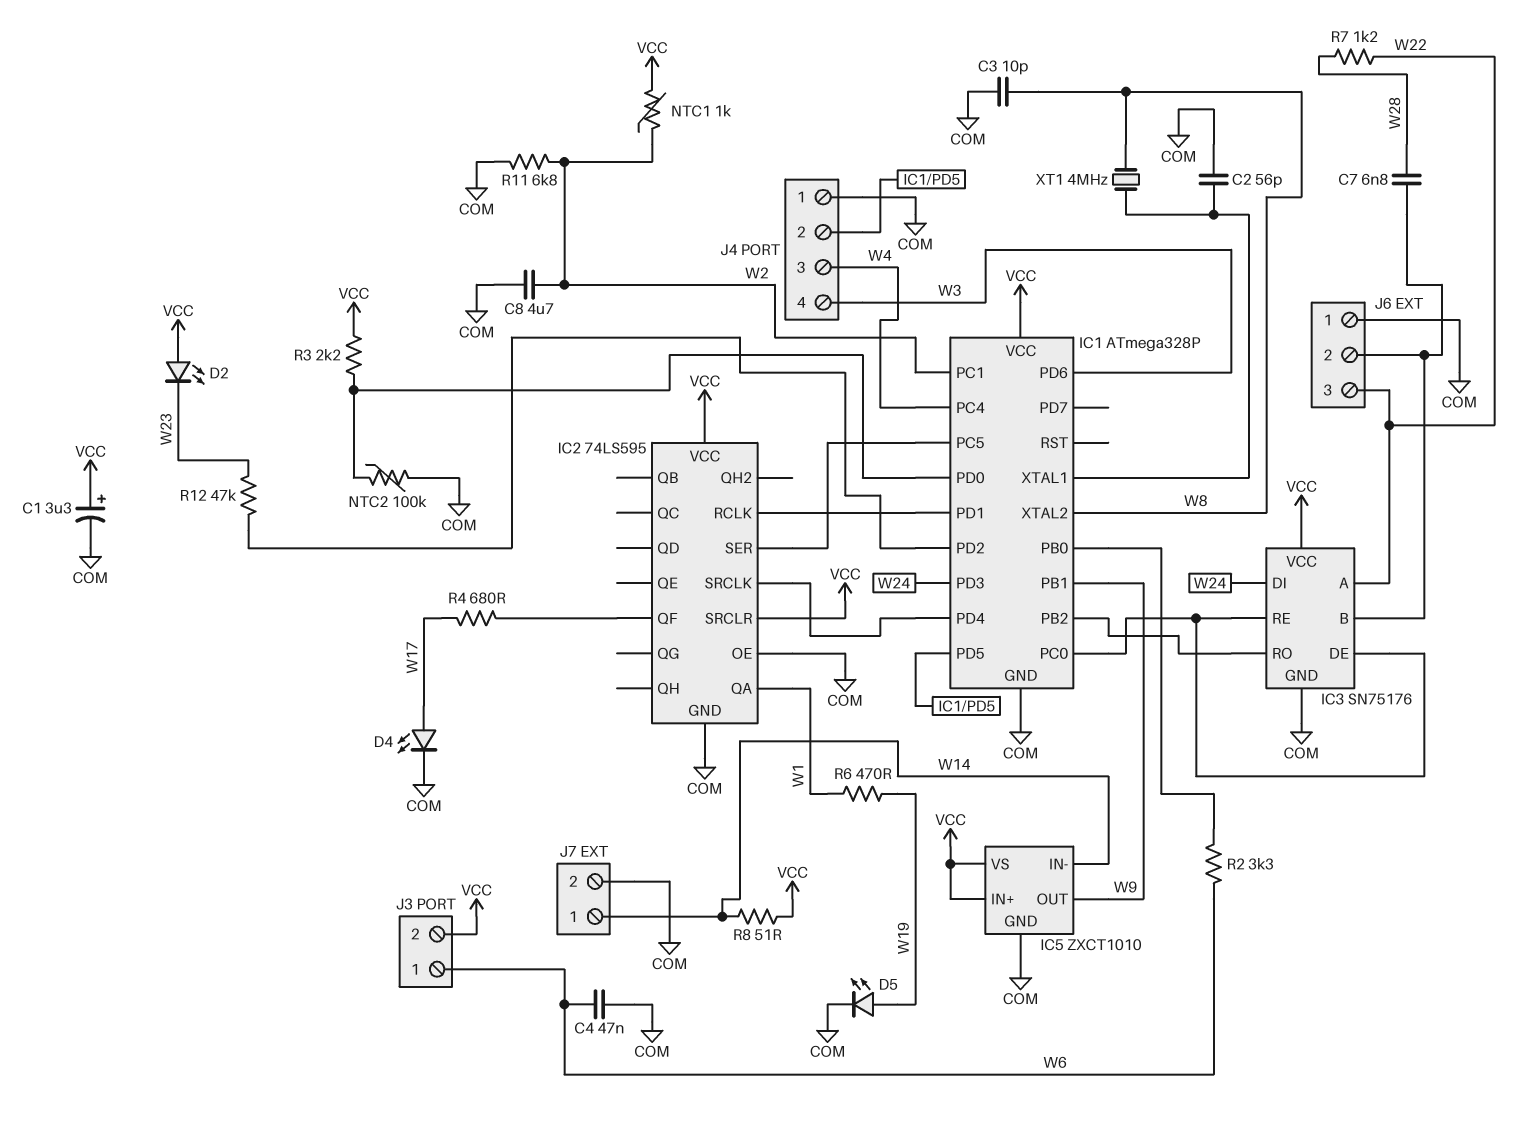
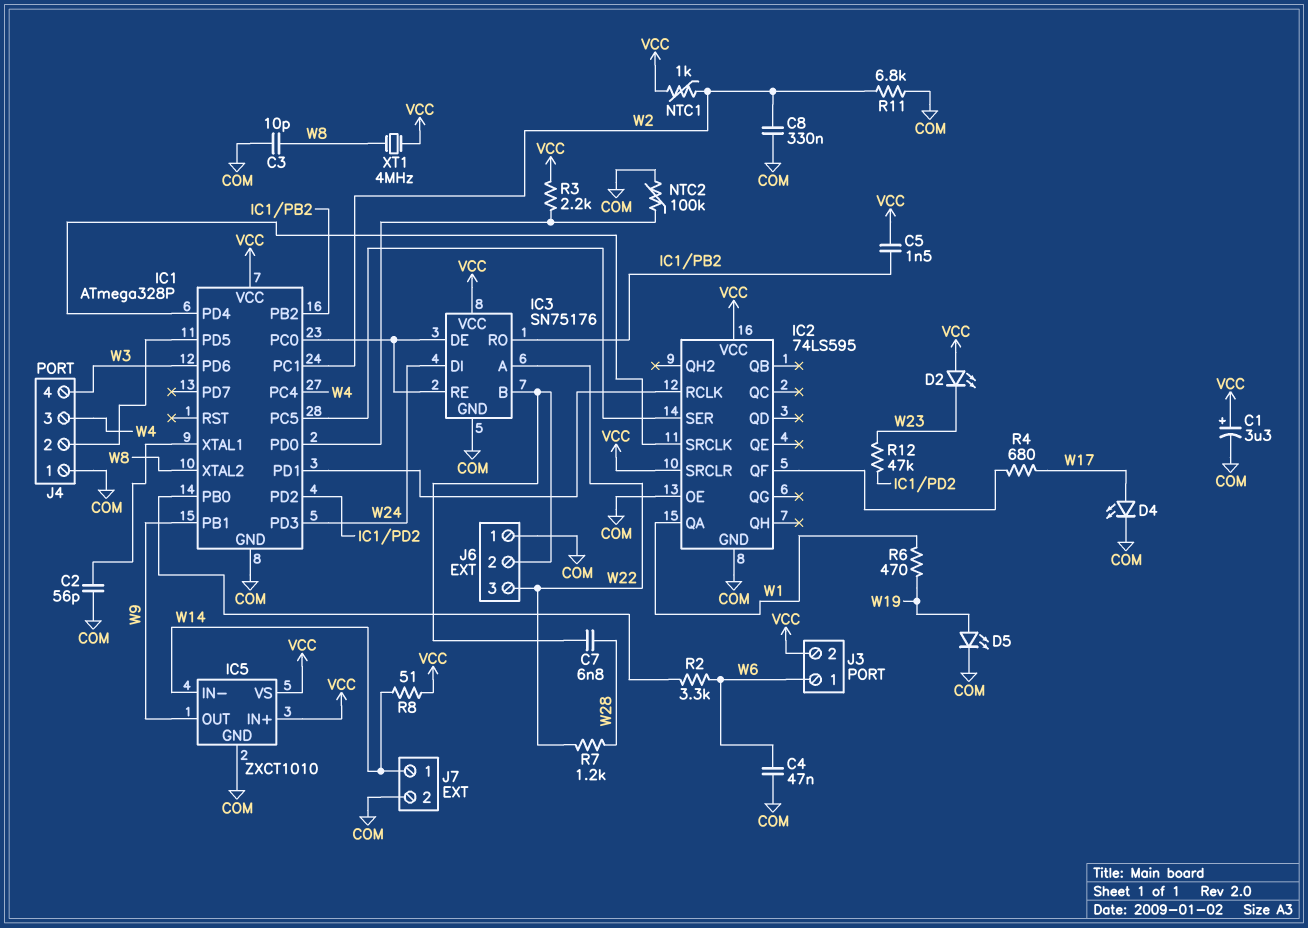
C5: none -> 1.5nF (IC1/PB2, VCC)
C8: 4.7uF (COM, W2) -> 330nF (COM, W2)
XT1: 4MHz (IC1/XTAL1, W8) -> 4MHz (VCC, W8)

